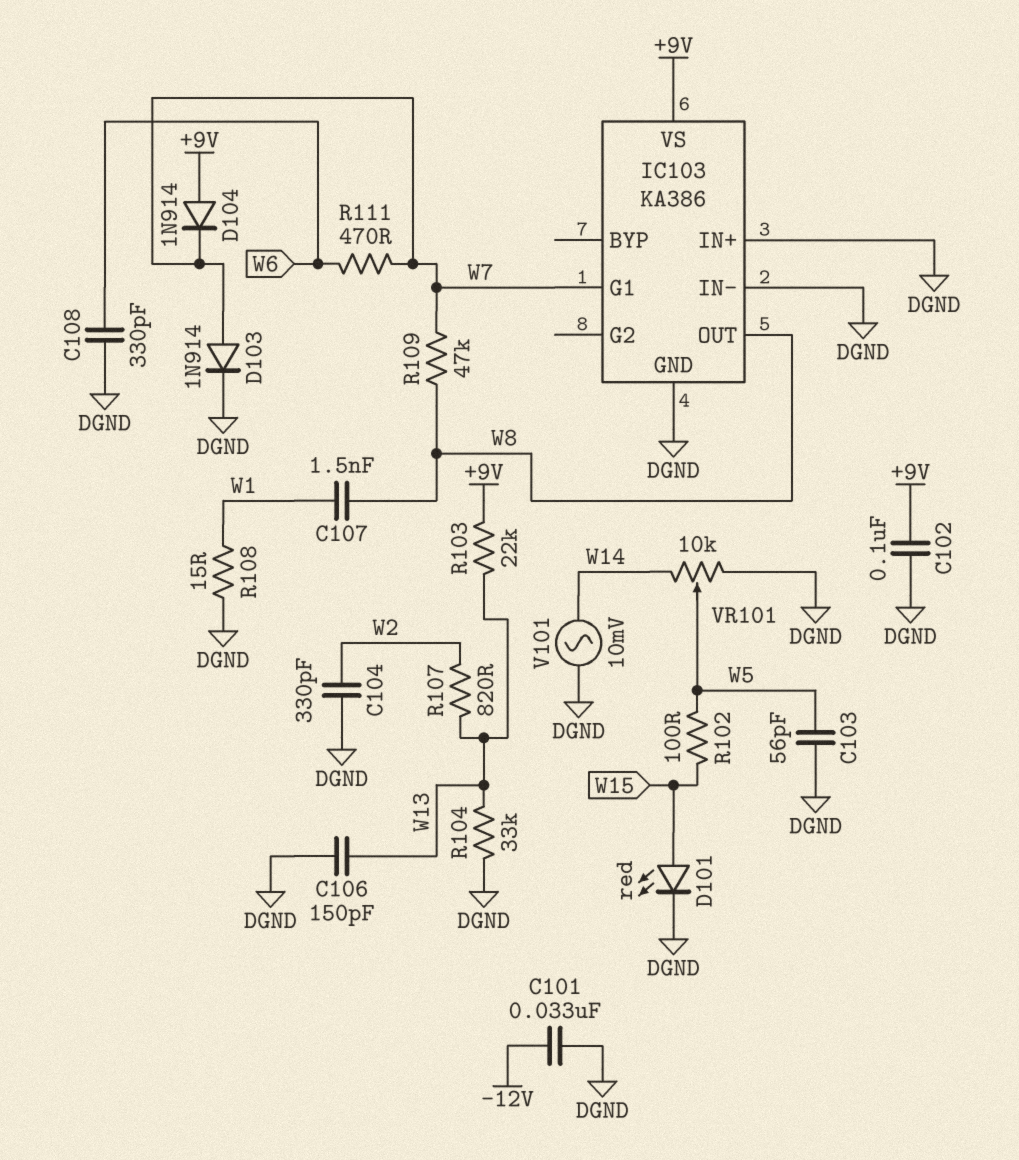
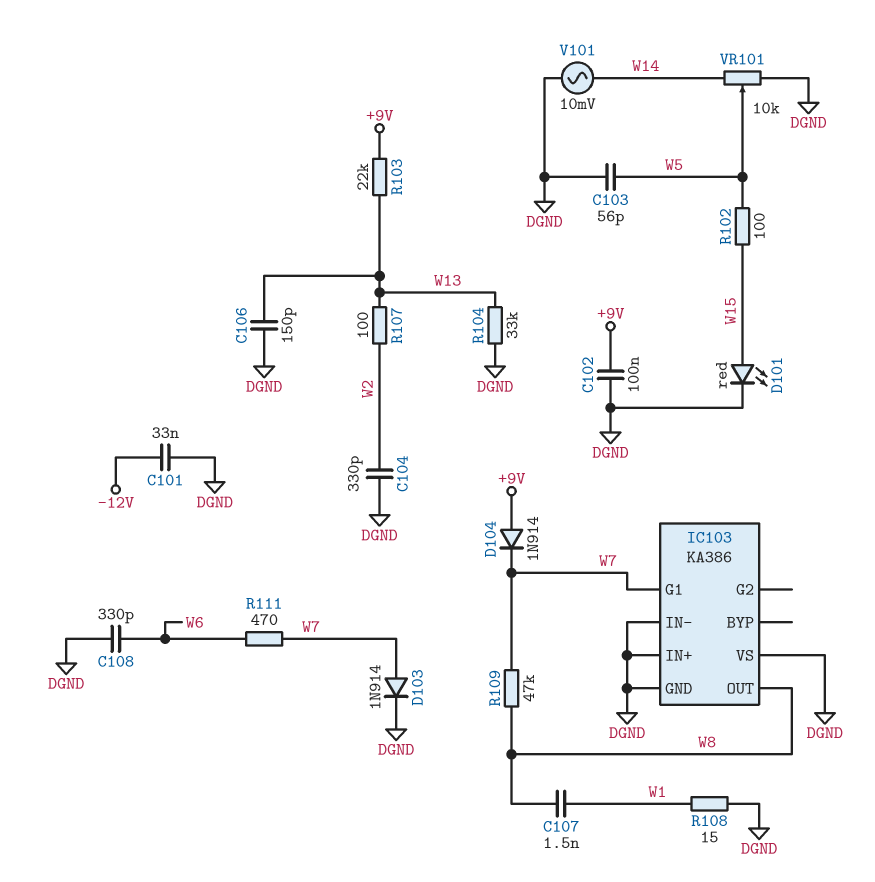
IC103 pin VS: +9V -> DGND
R107: 820 (W2, W13) -> 100 (W2, W13)

